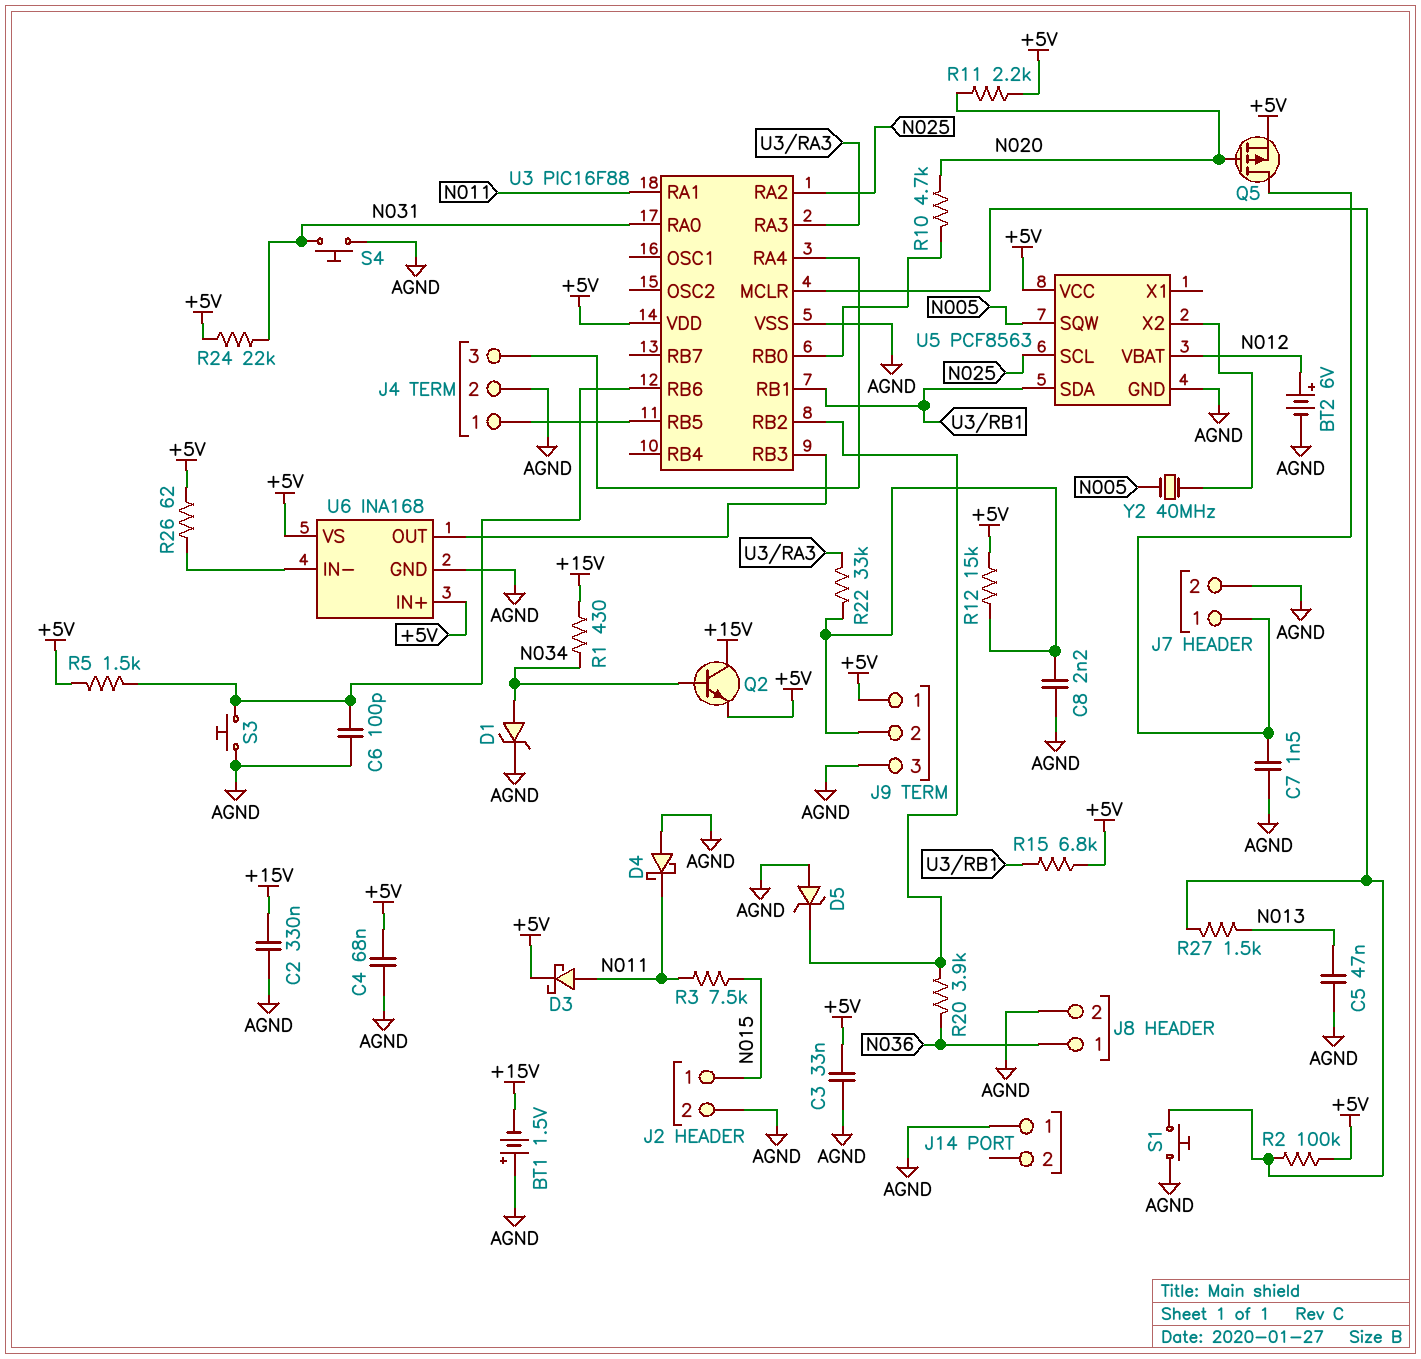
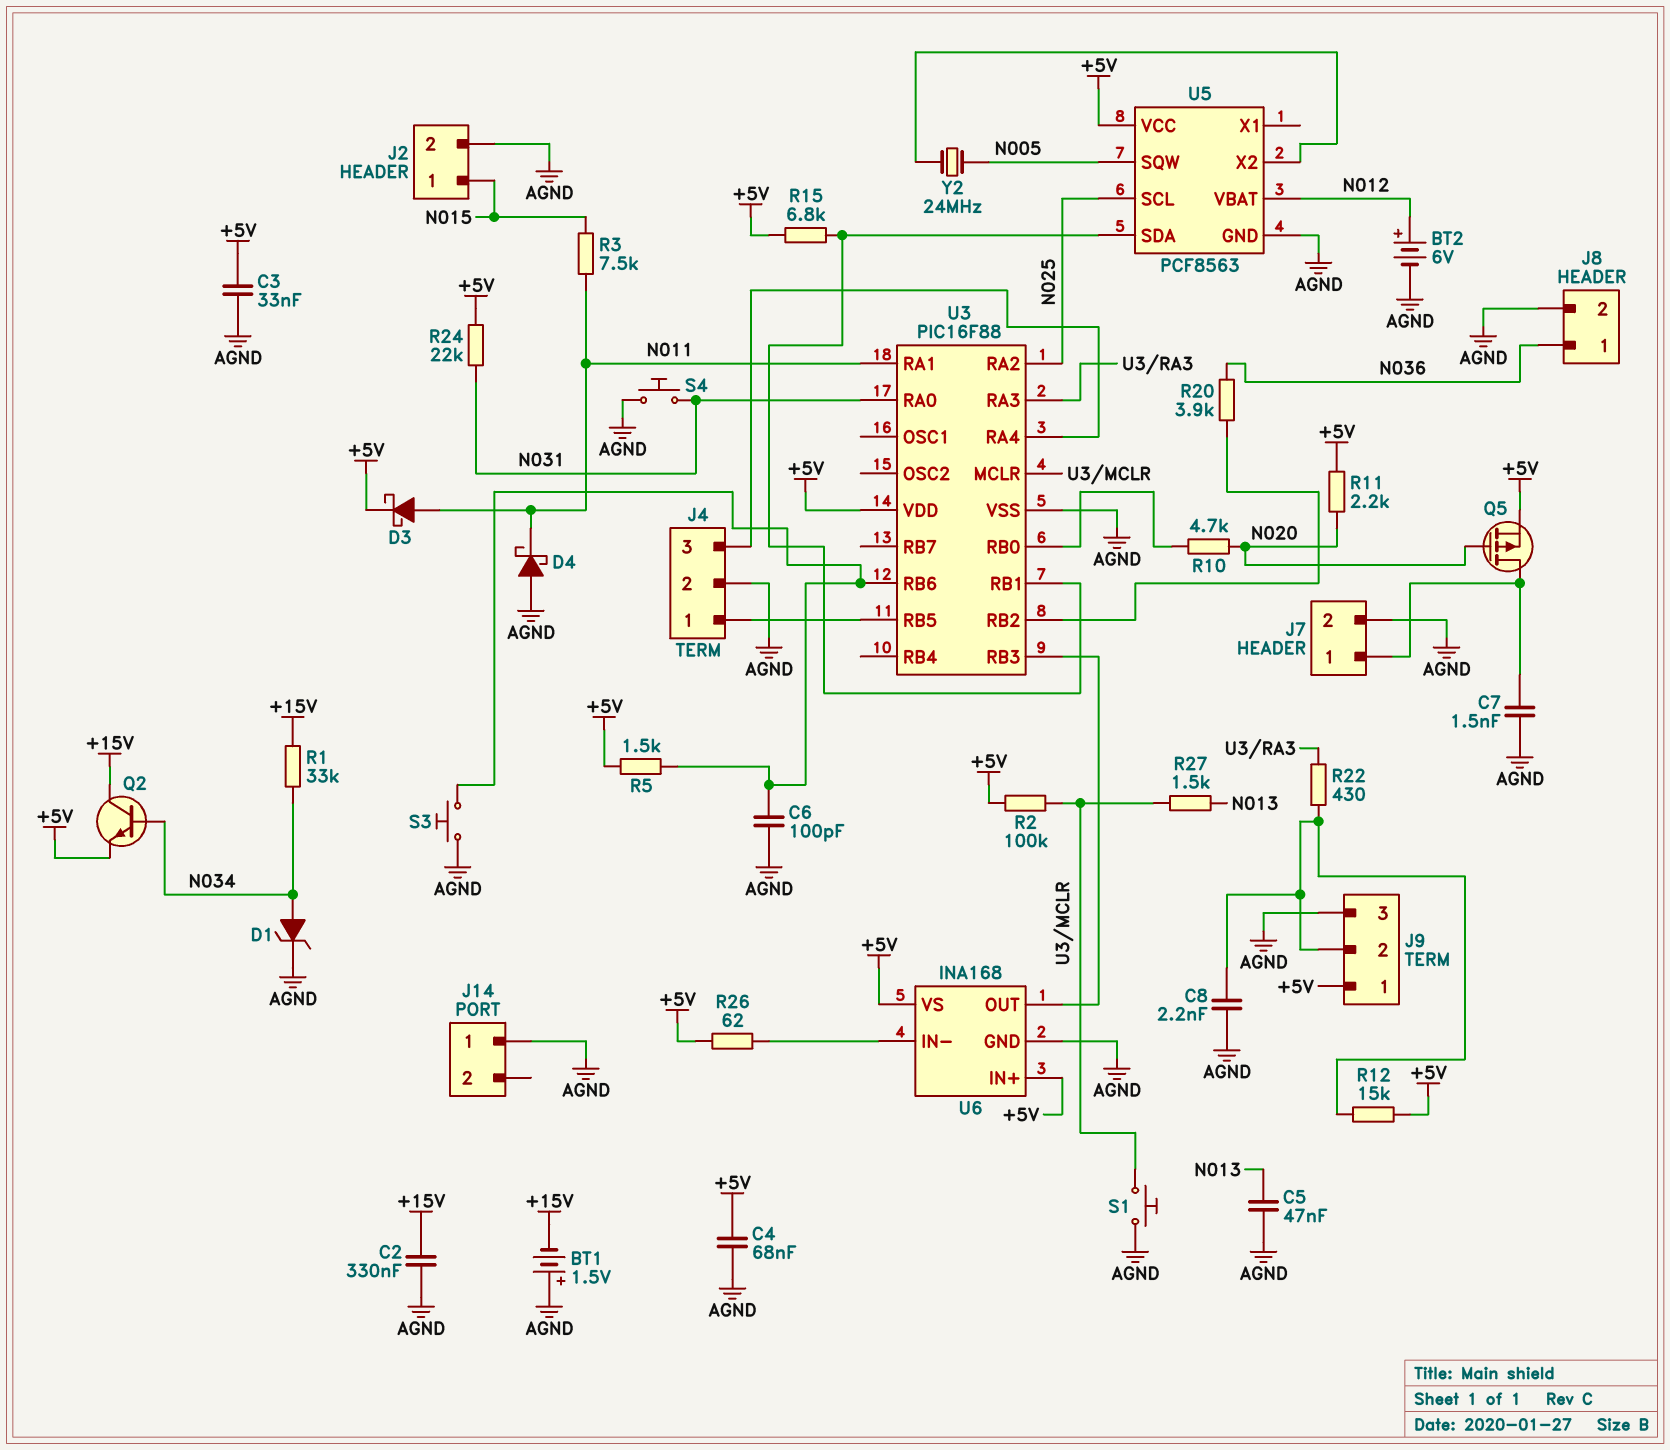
D5: zener (A AGND, K U3/RB2) -> none
R1: 430 (+15V, N034) -> 33k (+15V, N034)
R22: 33k (J9/2, U3/RA3) -> 430 (J9/2, U3/RA3)
Y2: 40MHz (N005, U5/X2) -> 24MHz (N005, U5/X2)

